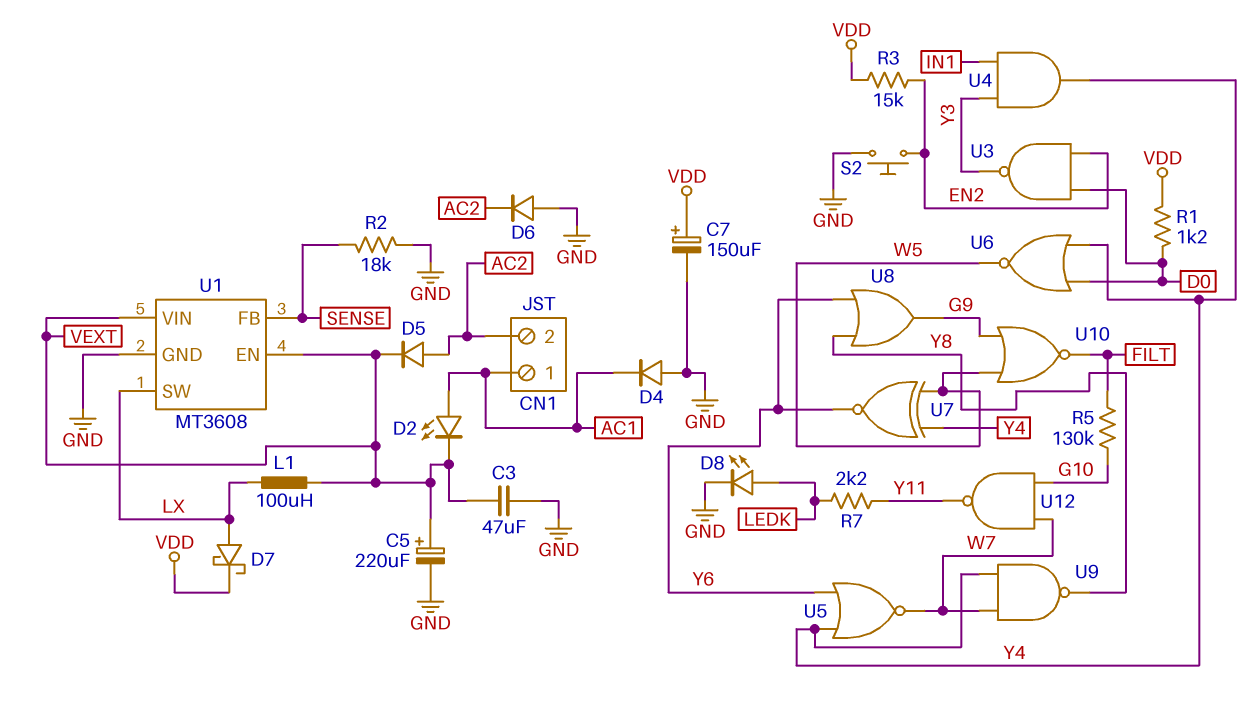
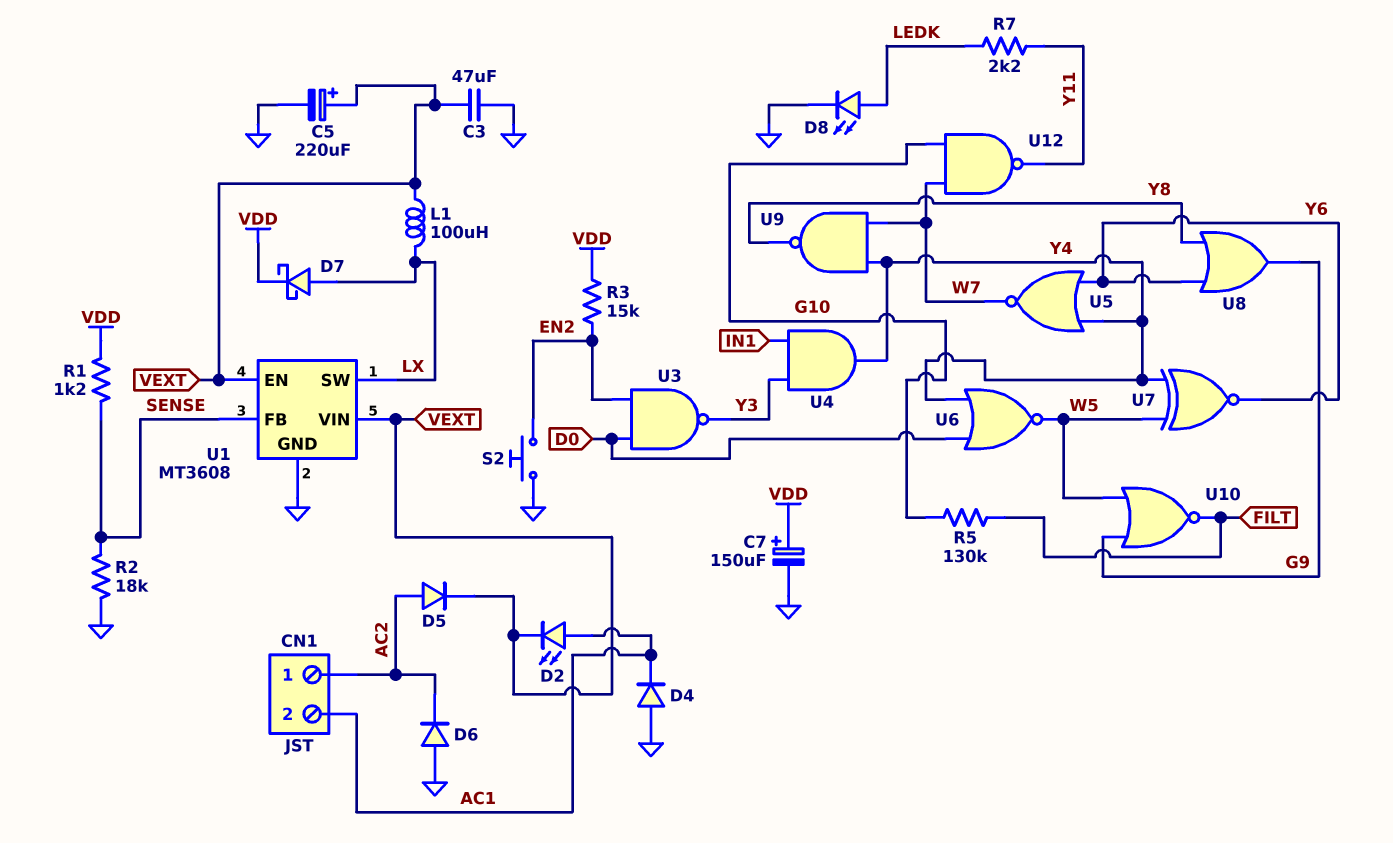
CN1 pin 1: AC1 -> AC2
CN1 pin 2: AC2 -> AC1
R1: 1.2k (D0, VDD) -> 1.2k (SENSE, VDD)

